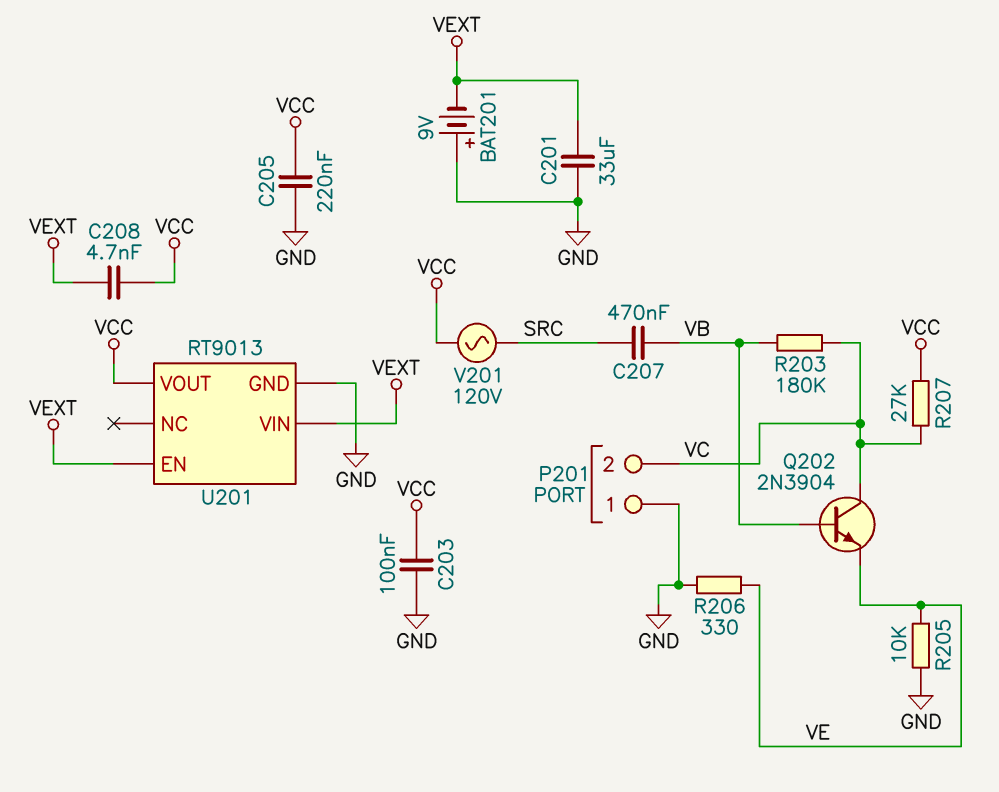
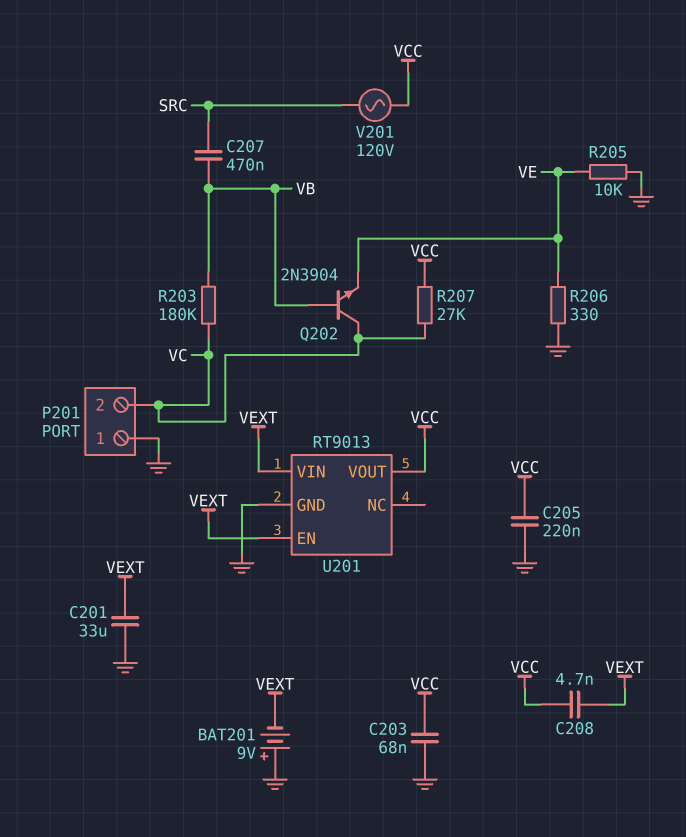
C203: 100nF (GND, VCC) -> 68nF (GND, VCC)

